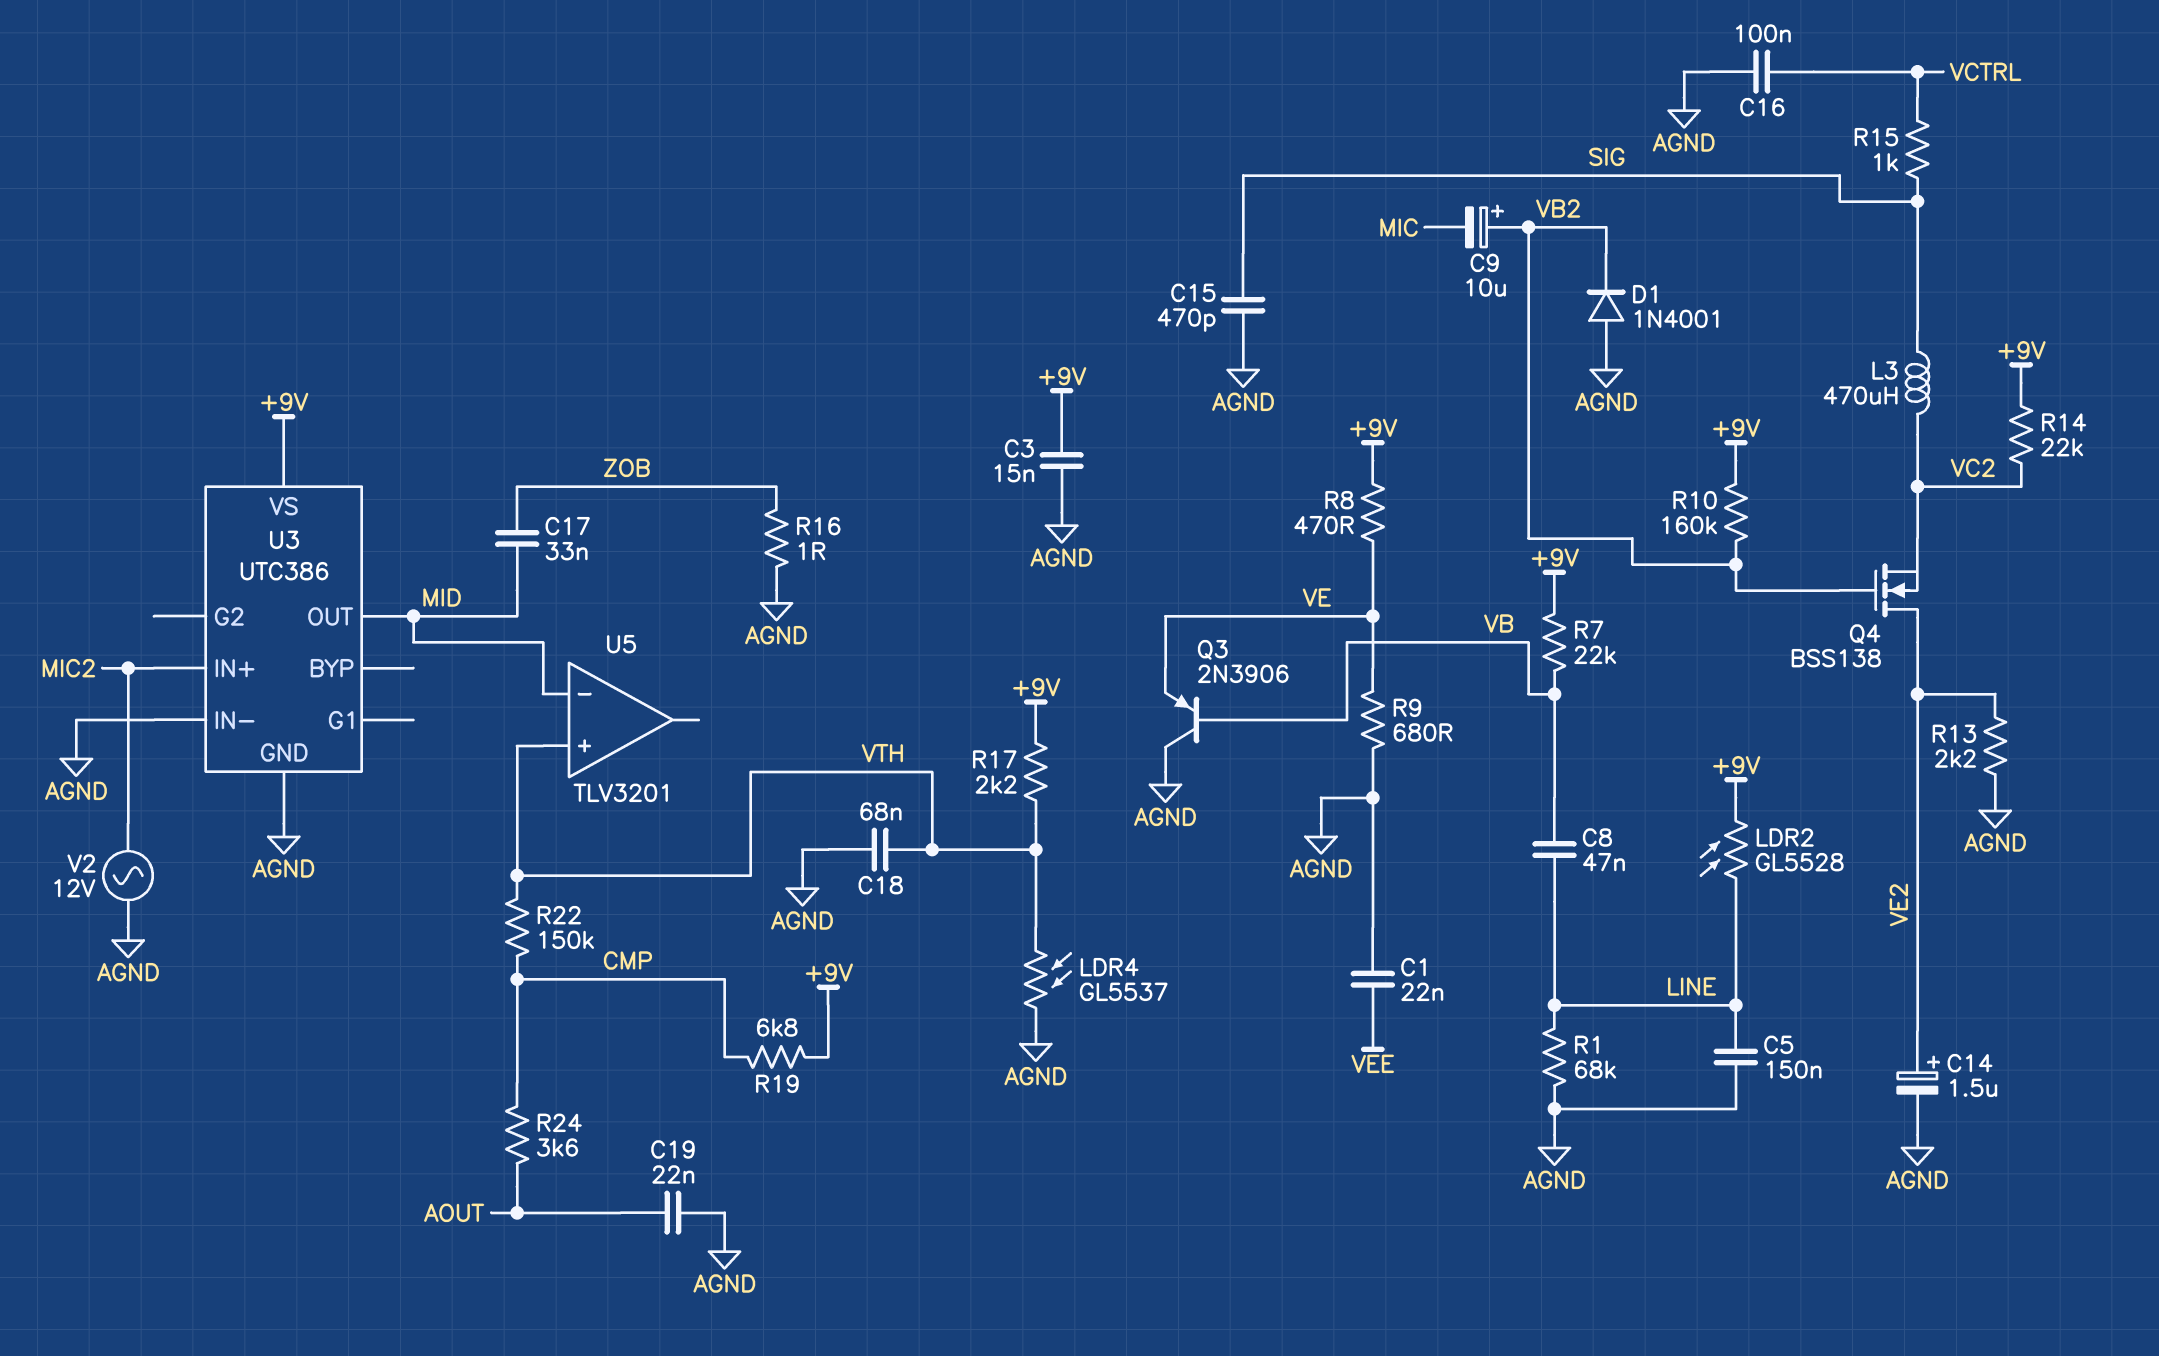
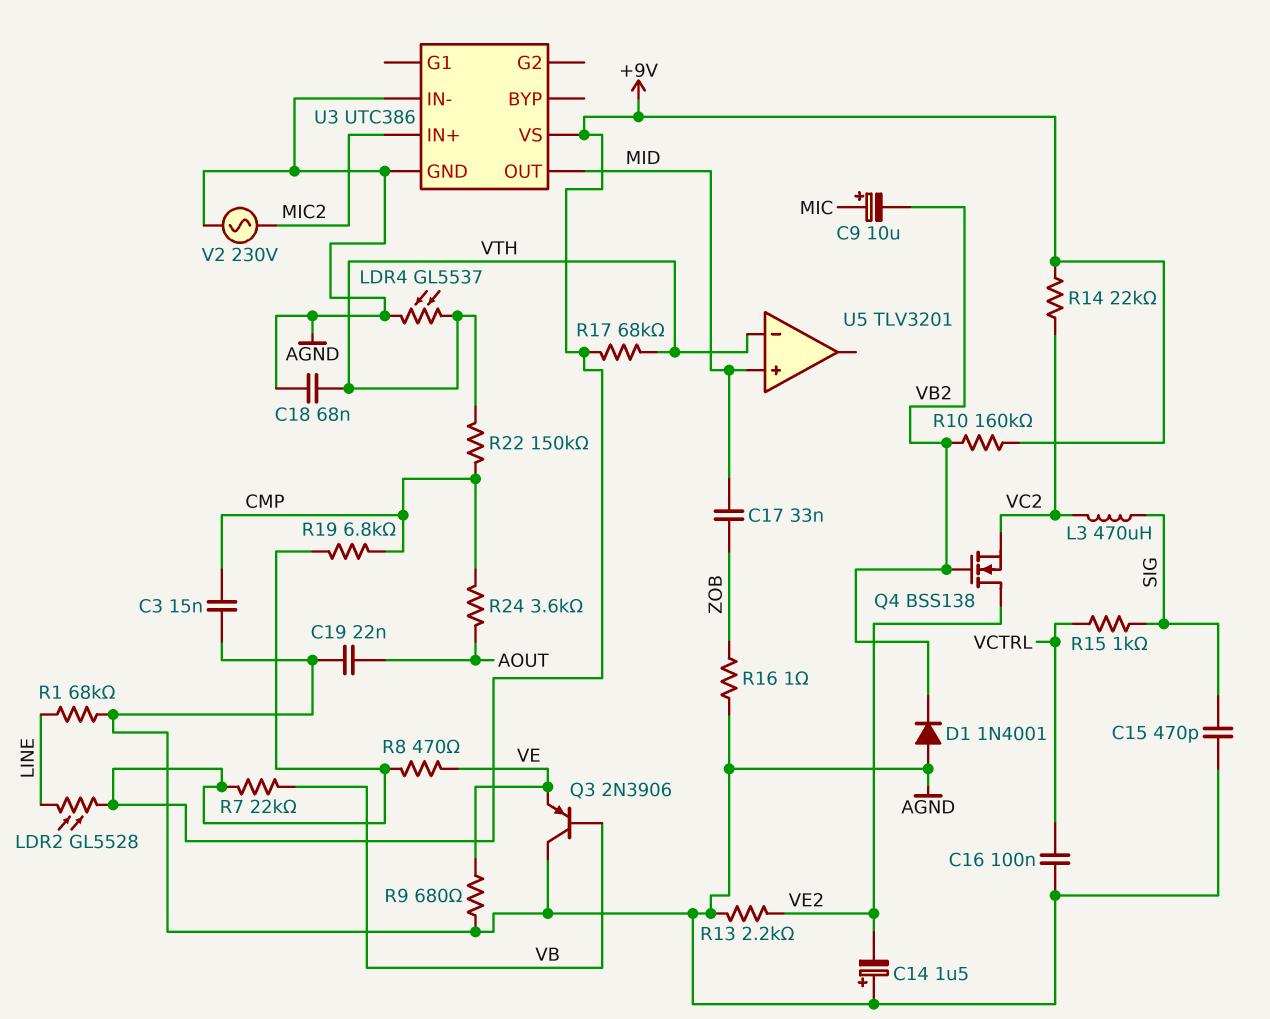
C1: 22nF (AGND, VEE) -> none
C3: 15nF (+9V, AGND) -> 15nF (AGND, CMP)
C5: 150nF (AGND, LINE) -> none
C8: 47nF (LINE, VB) -> none
C9: 10uF (plus VB2, minus MIC) -> 10uF (plus MIC, minus VB2)
C14: 1.5uF (plus VE2, minus AGND) -> 1.5uF (plus AGND, minus VE2)
R17: 2.2k (+9V, VTH) -> 68k (+9V, VTH)
U5 pin in+: VTH -> MID
U5 pin in-: MID -> VTH
V2: AC 12V (AGND, MIC2) -> AC 230V (AGND, MIC2)

